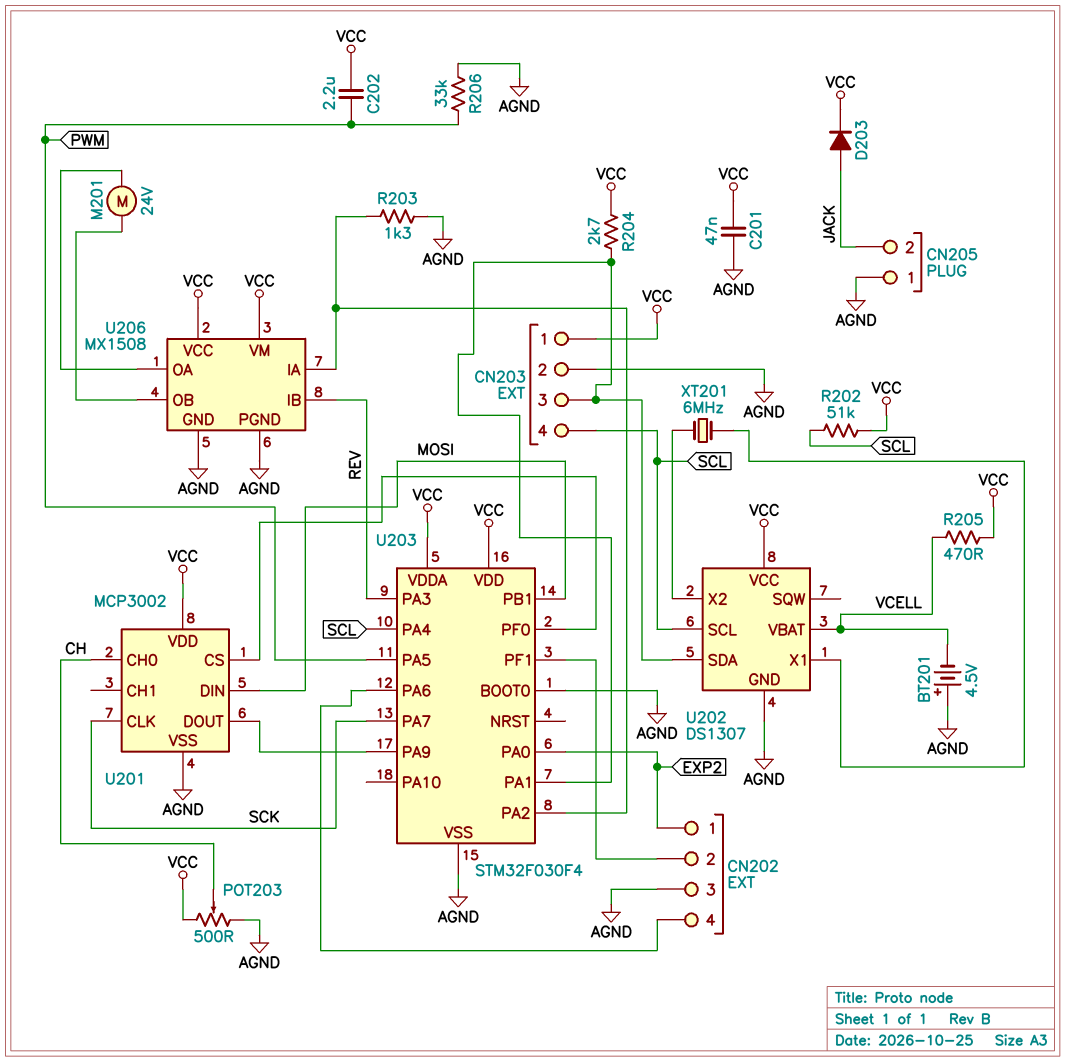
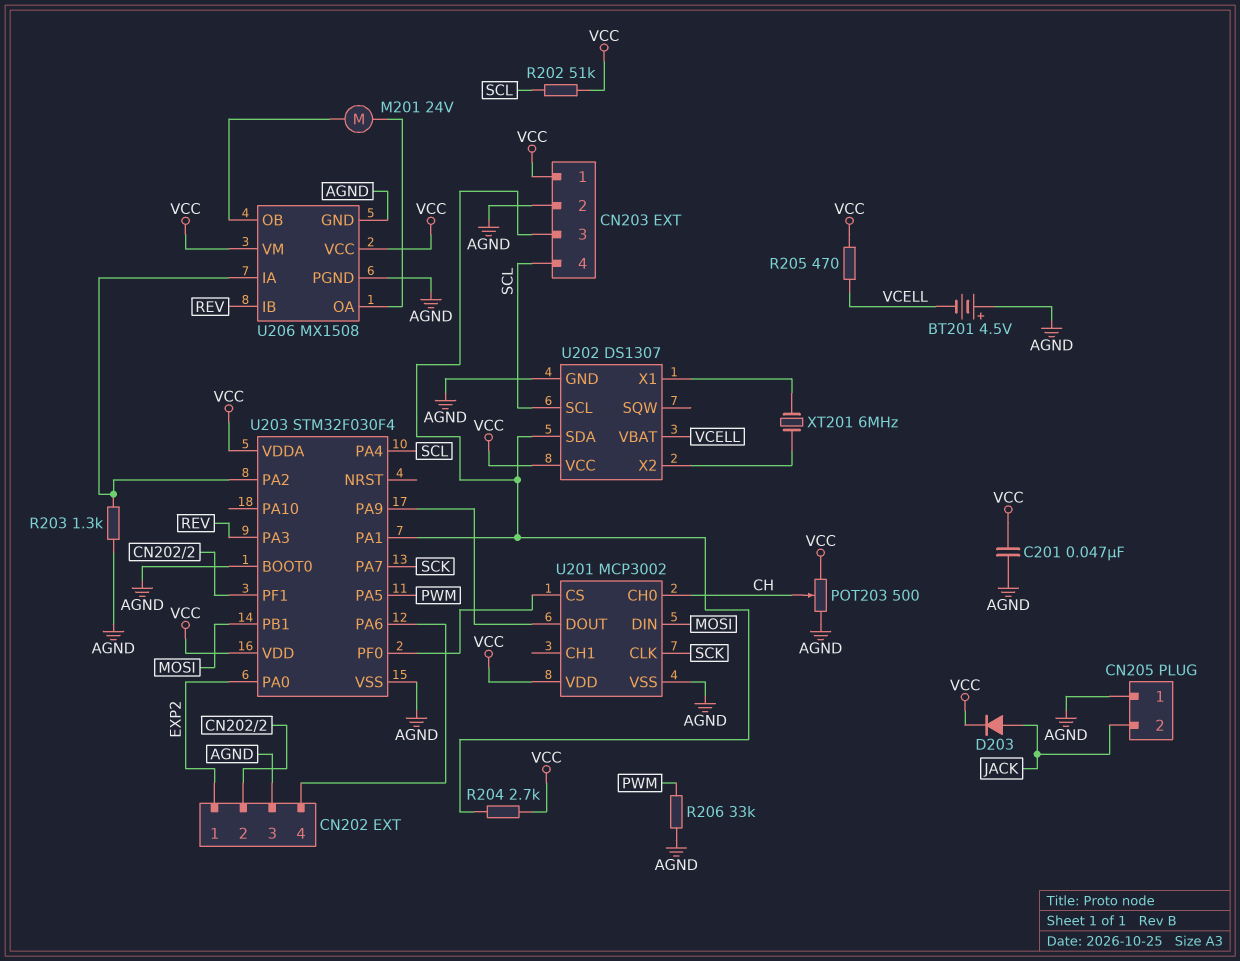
C202: 2.2uF (PWM, VCC) -> none

